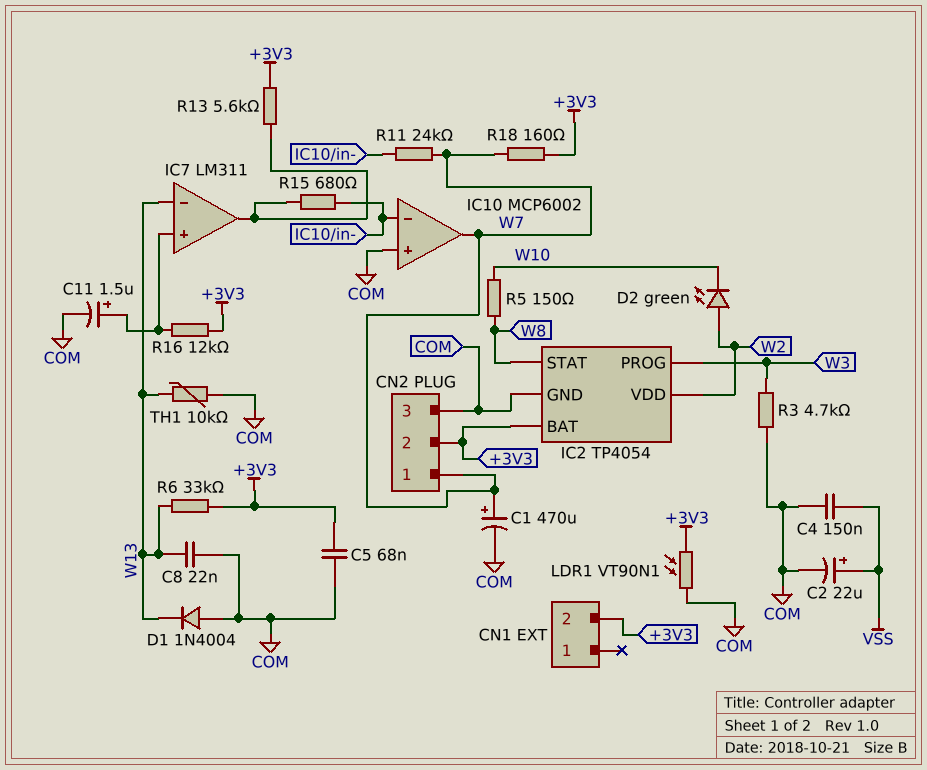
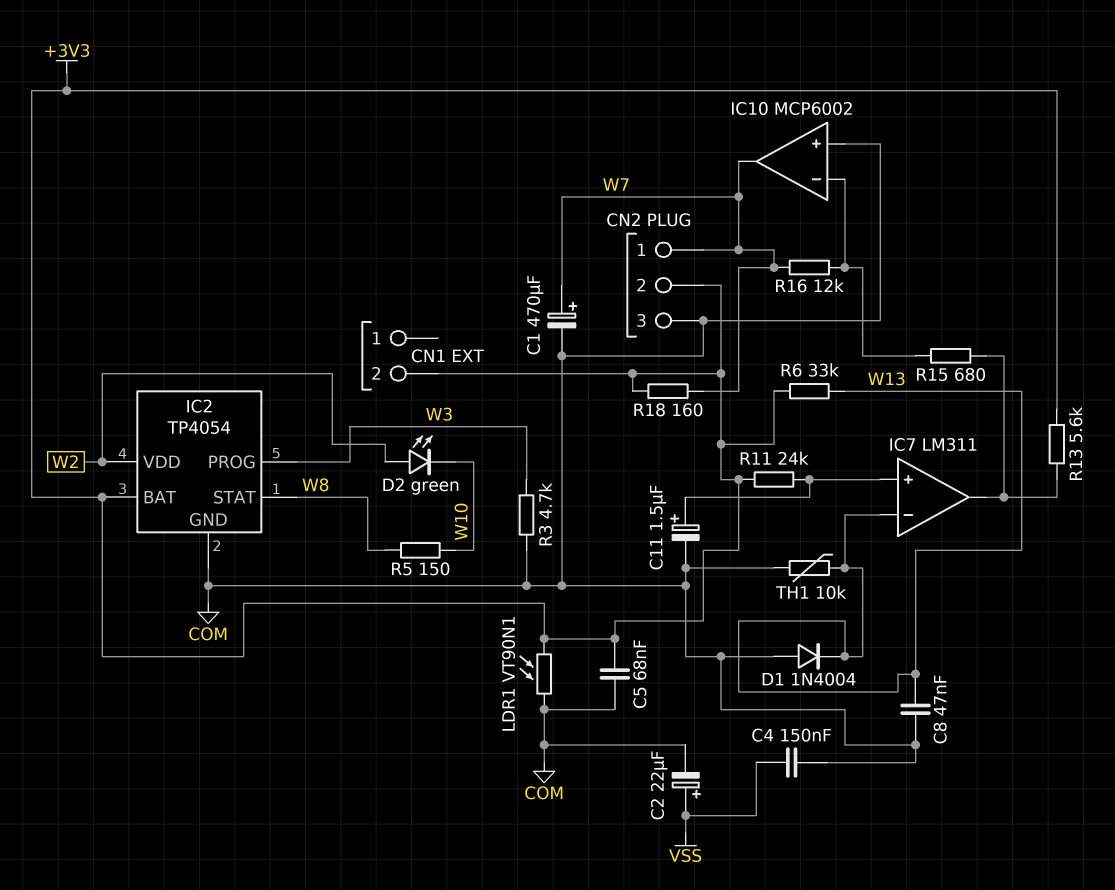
C8: 22nF (COM, W13) -> 47nF (COM, W13)
R11: 24k (IC10/in-, W7) -> 24k (+3V3, IC7/in+)
R16: 12k (+3V3, IC7/in+) -> 12k (IC10/in-, W7)

